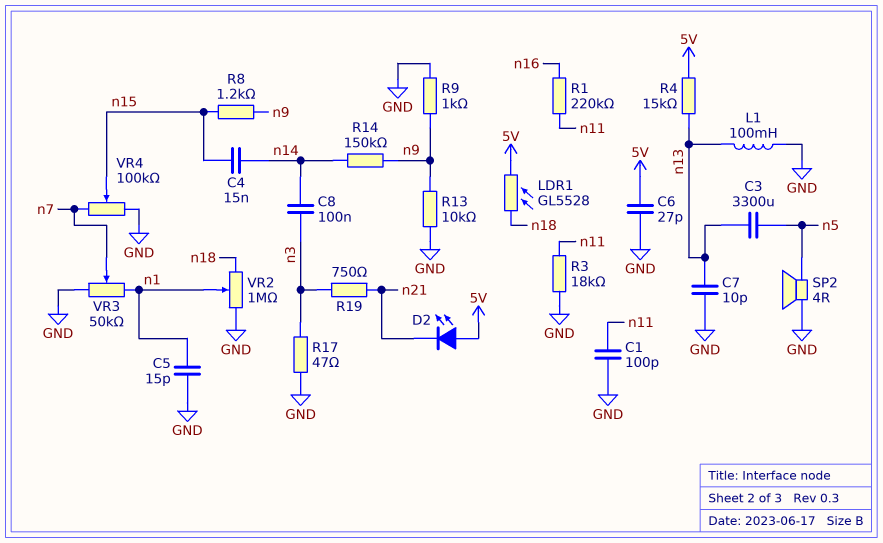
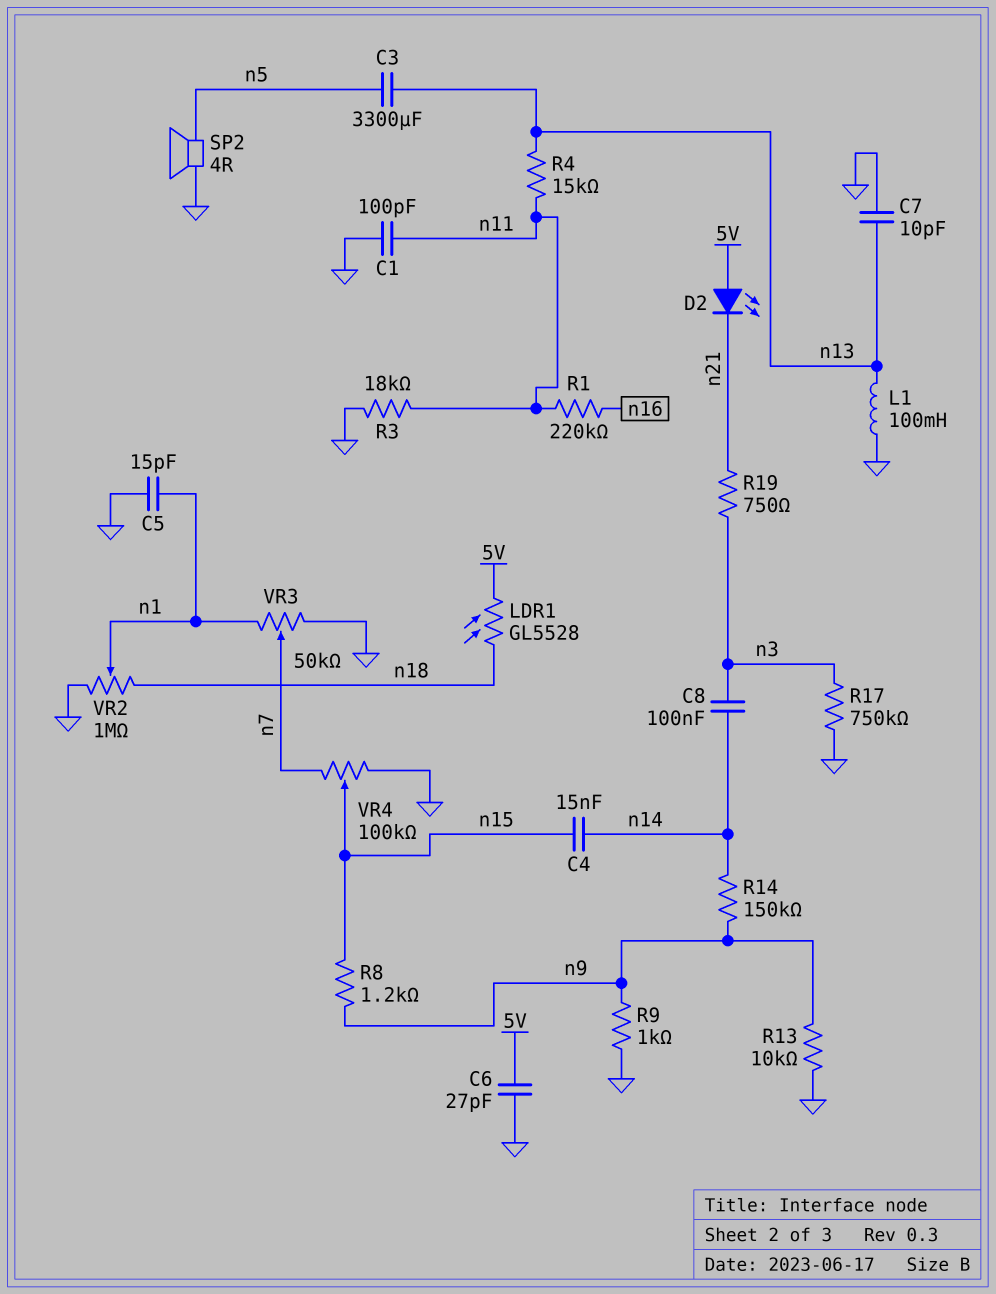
R4: 15k (5V, n13) -> 15k (n11, n13)
R17: 47 (GND, n3) -> 750k (GND, n3)

